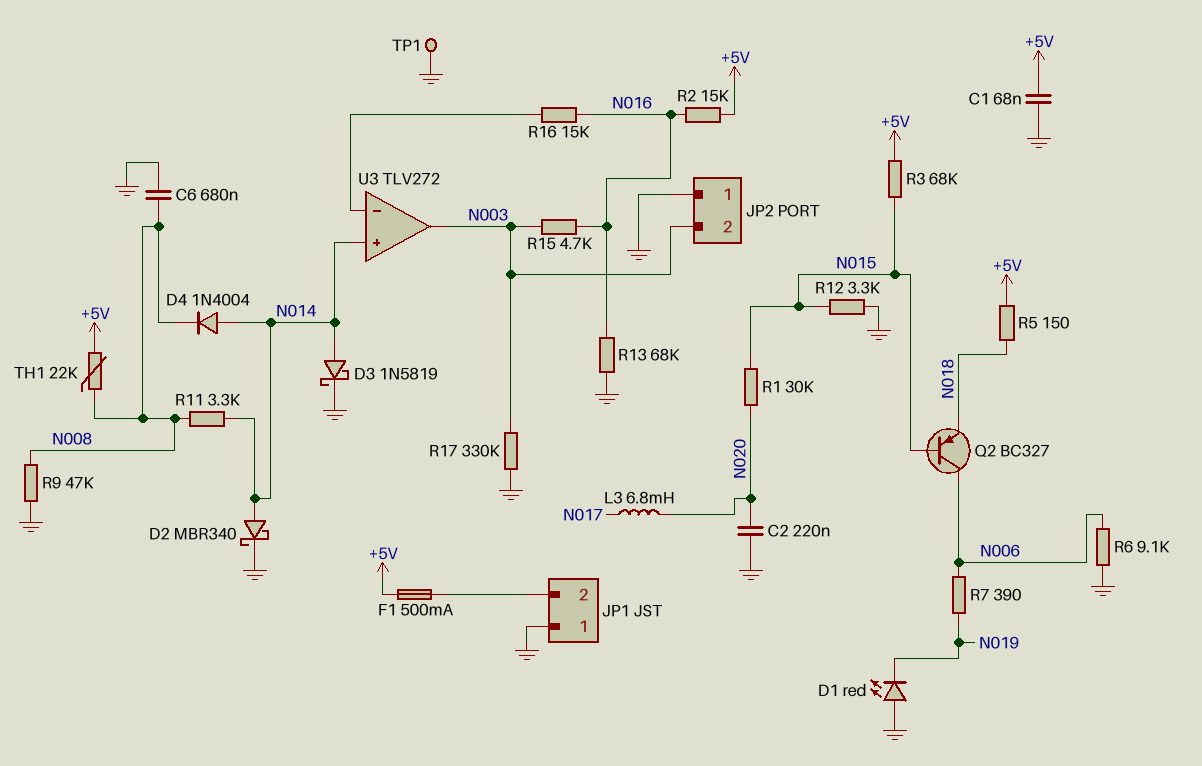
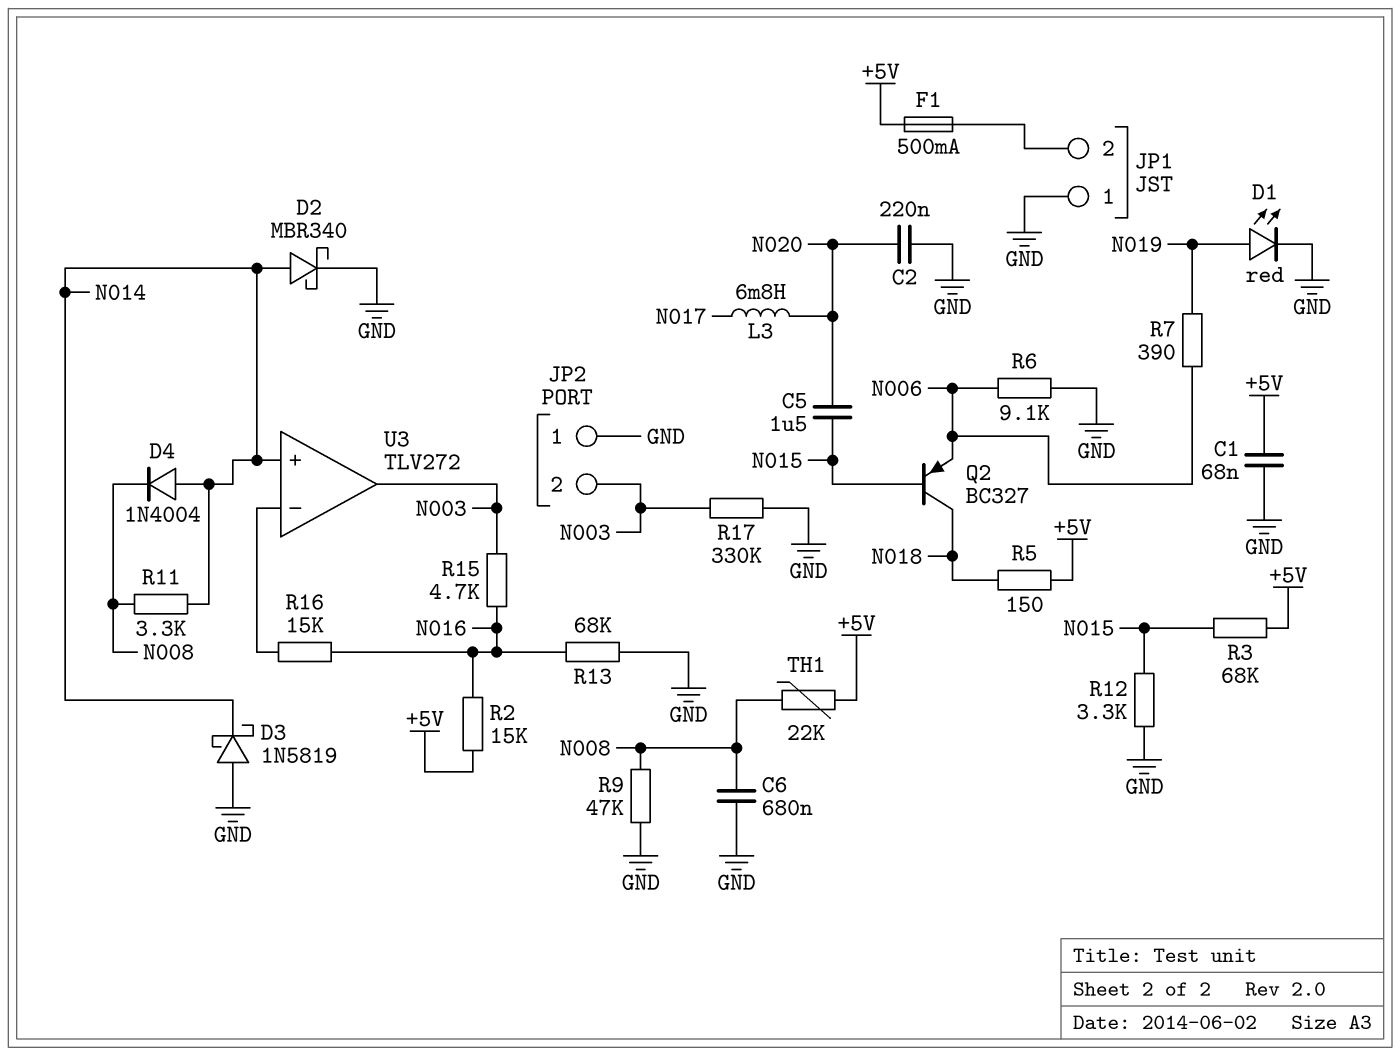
C5: none -> 1.5uF (N015, N020)
D1: LED red (A GND, K N019) -> LED red (A N019, K GND)
D3: schottky 1N5819 (A N014, K GND) -> schottky 1N5819 (A GND, K N014)
Q2: PNP BC327 (B N015, C N006, E N018) -> PNP BC327 (B N015, C N018, E N006)
R1: 30k (N015, N020) -> none
TP1: test point (GND) -> none

